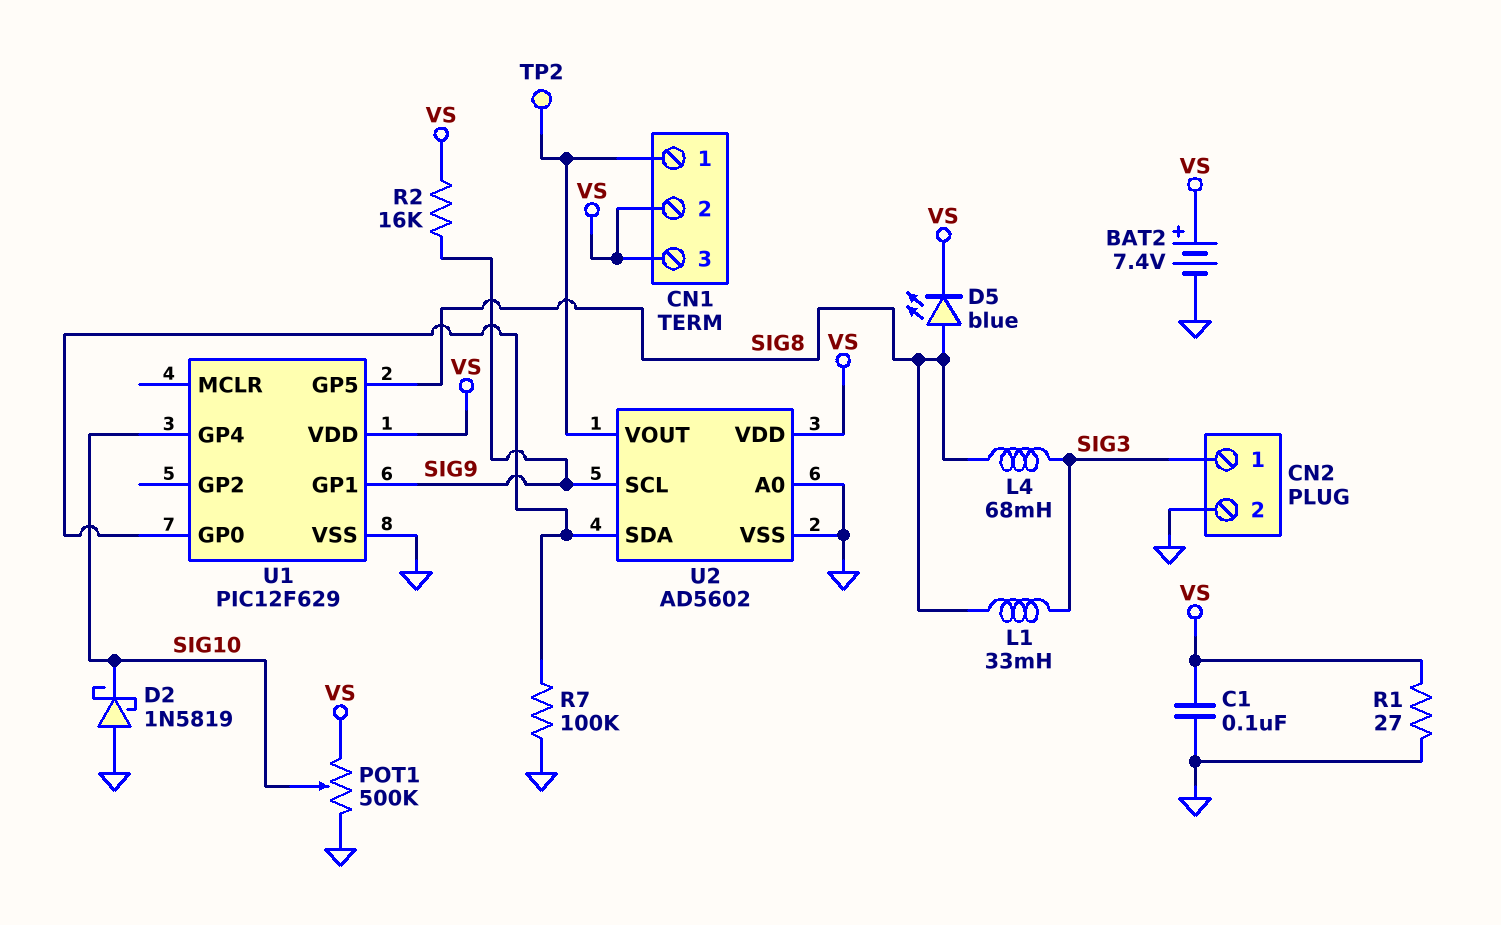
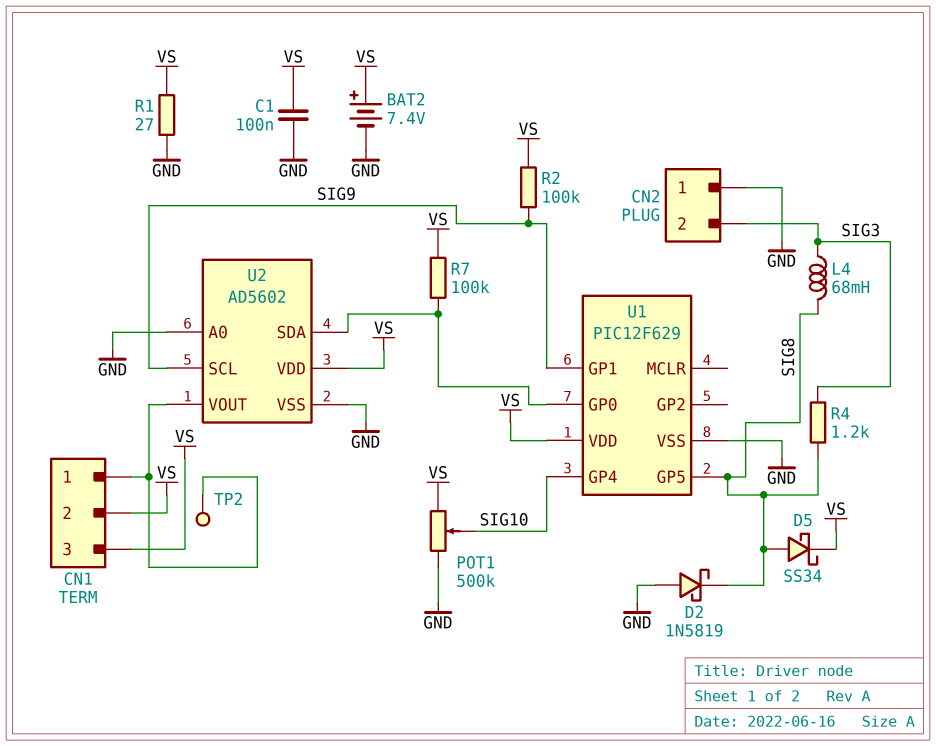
CN2 pin 1: SIG3 -> GND
CN2 pin 2: GND -> SIG3
D2: schottky 1N5819 (A GND, K SIG10) -> schottky 1N5819 (A GND, K SIG8)
D5: LED blue (A SIG8, K VS) -> schottky SS34 (A SIG8, K VS)
L1: 33mH (SIG3, SIG8) -> none
R2: 16k (SIG9, VS) -> 100k (SIG9, VS)
R4: none -> 1.2k (SIG3, SIG8)
R7: 100k (GND, U1/GP0) -> 100k (U1/GP0, VS)

